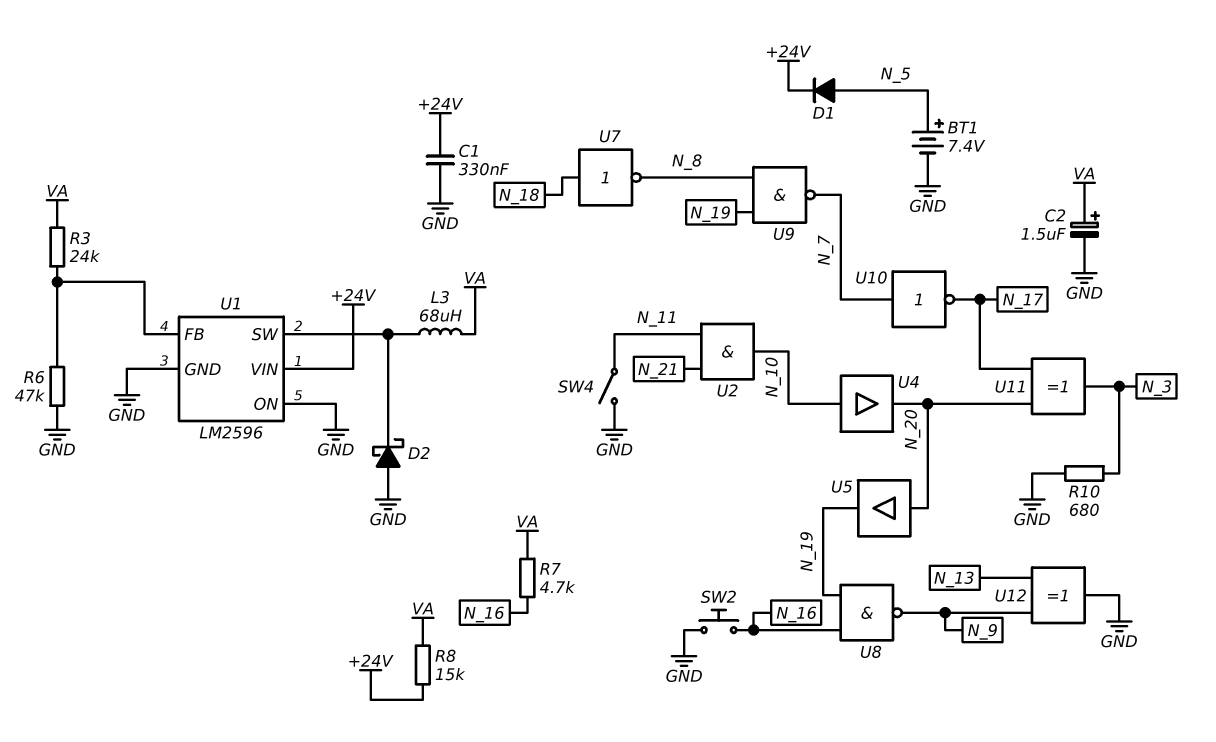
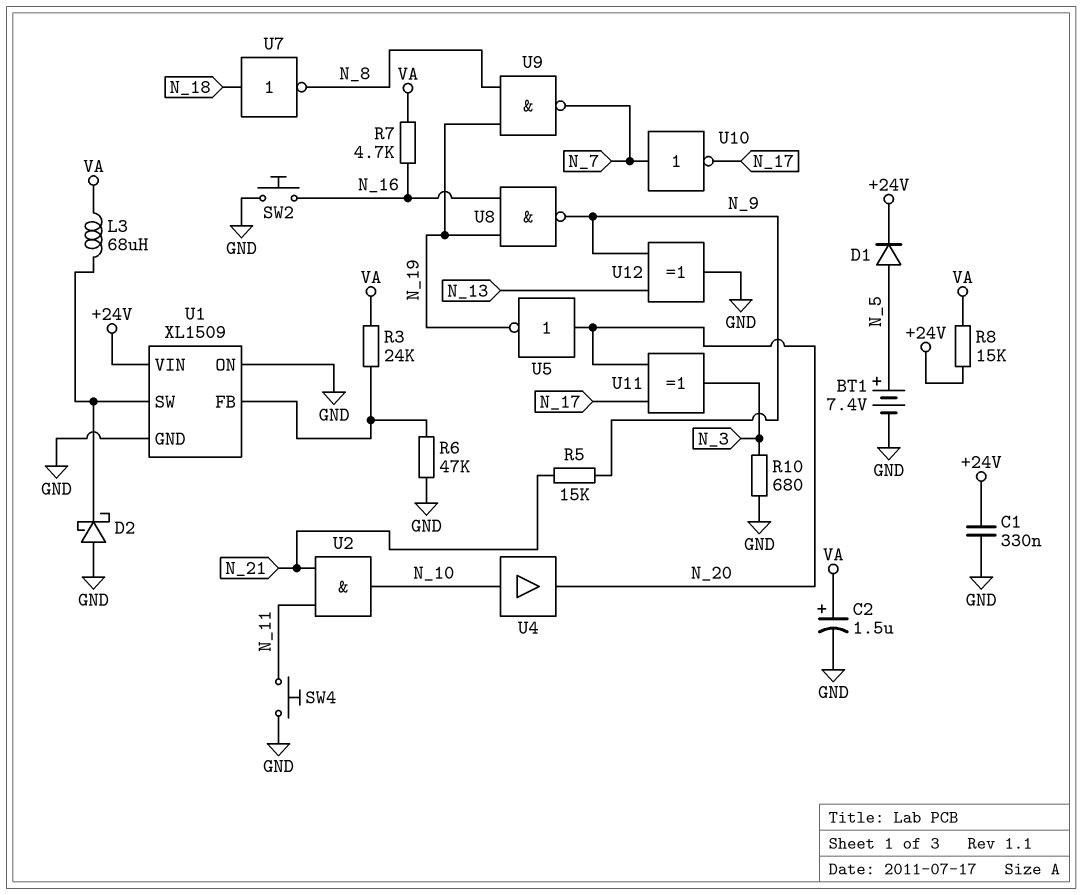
R5: none -> 15k (N_9, N_21)
SW4: switch (GND, N_11) -> button (GND, N_11)
U1: LM2596 -> XL1509
U5: buffer (in N_20, out N_19) -> NOT (in N_20, out N_19)

